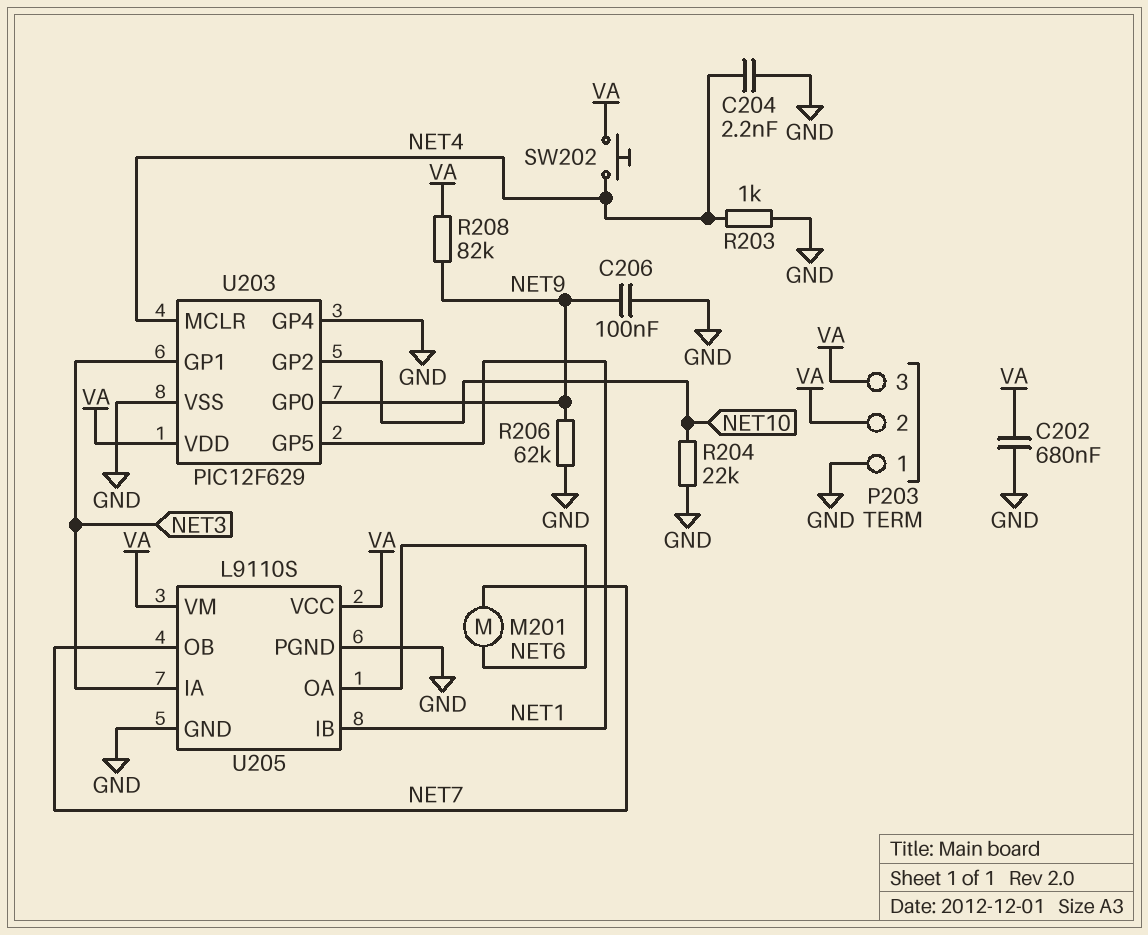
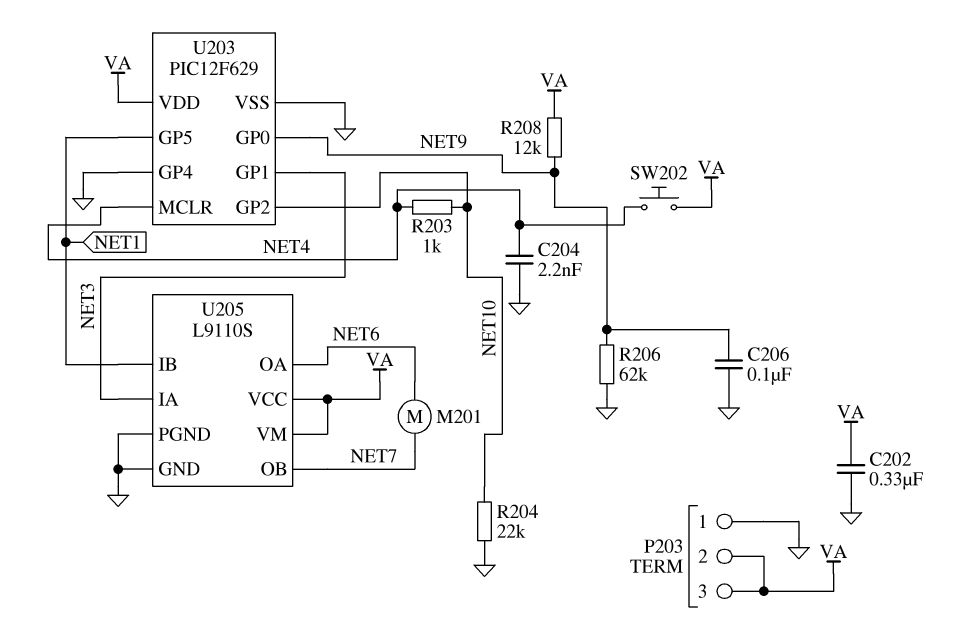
C202: 680nF (GND, VA) -> 330nF (GND, VA)
R203: 1k (GND, NET4) -> 1k (NET4, NET10)
R208: 82k (NET9, VA) -> 12k (NET9, VA)

